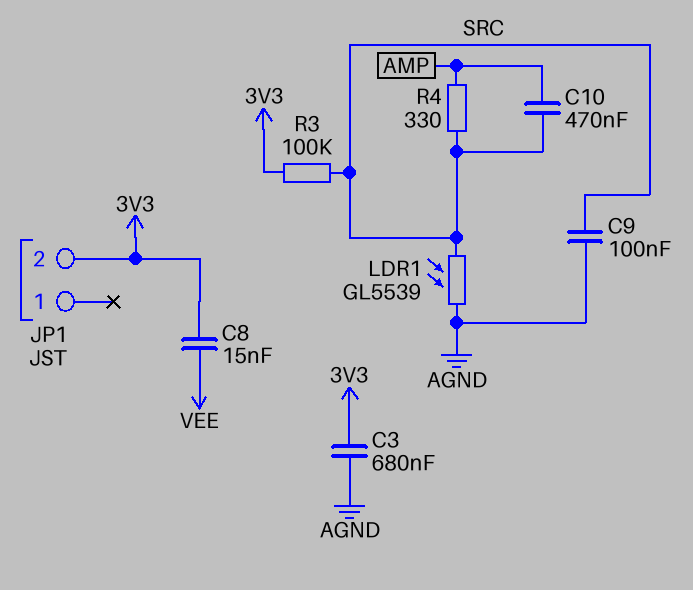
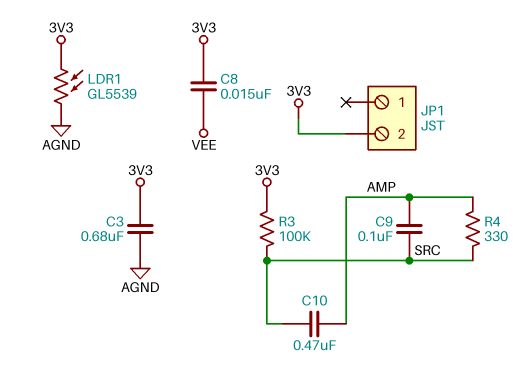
C9: 100nF (AGND, SRC) -> 100nF (AMP, SRC)
LDR1: GL5539 (AGND, SRC) -> GL5539 (3V3, AGND)

